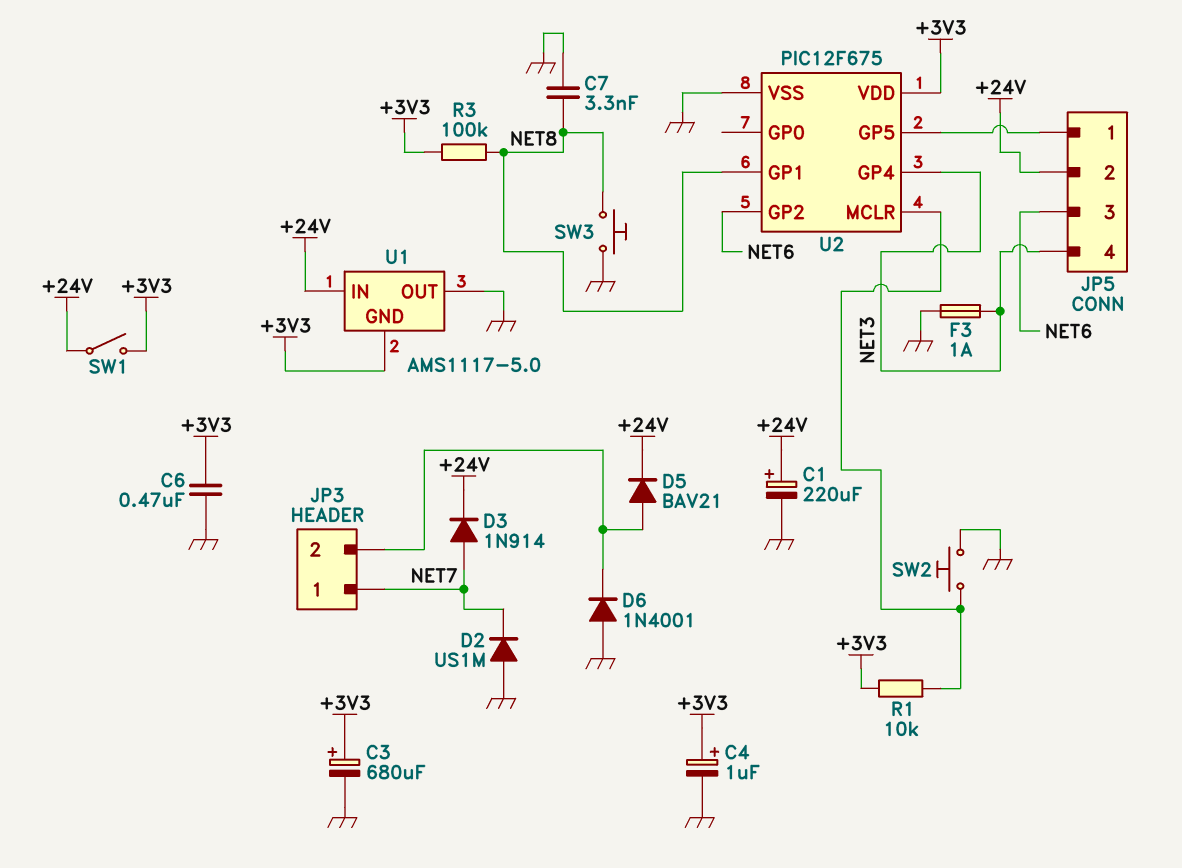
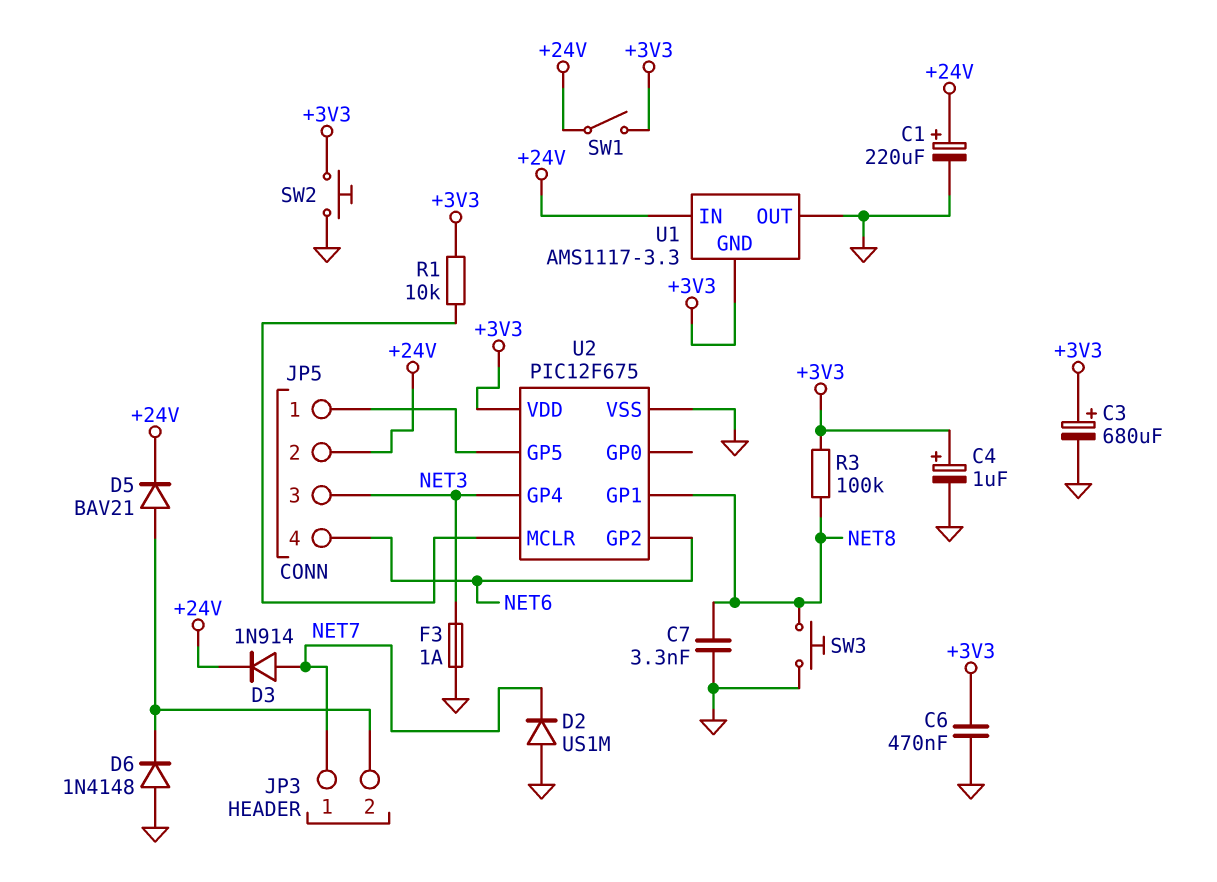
D6: diode 1N4001 (A GND, K JP3/2) -> diode 1N4148 (A GND, K JP3/2)
JP5 pin 3: NET6 -> NET3
JP5 pin 4: NET3 -> NET6
SW2: button (GND, U2/MCLR) -> button (+3V3, GND)
U1: AMS1117-5.0 -> AMS1117-3.3

